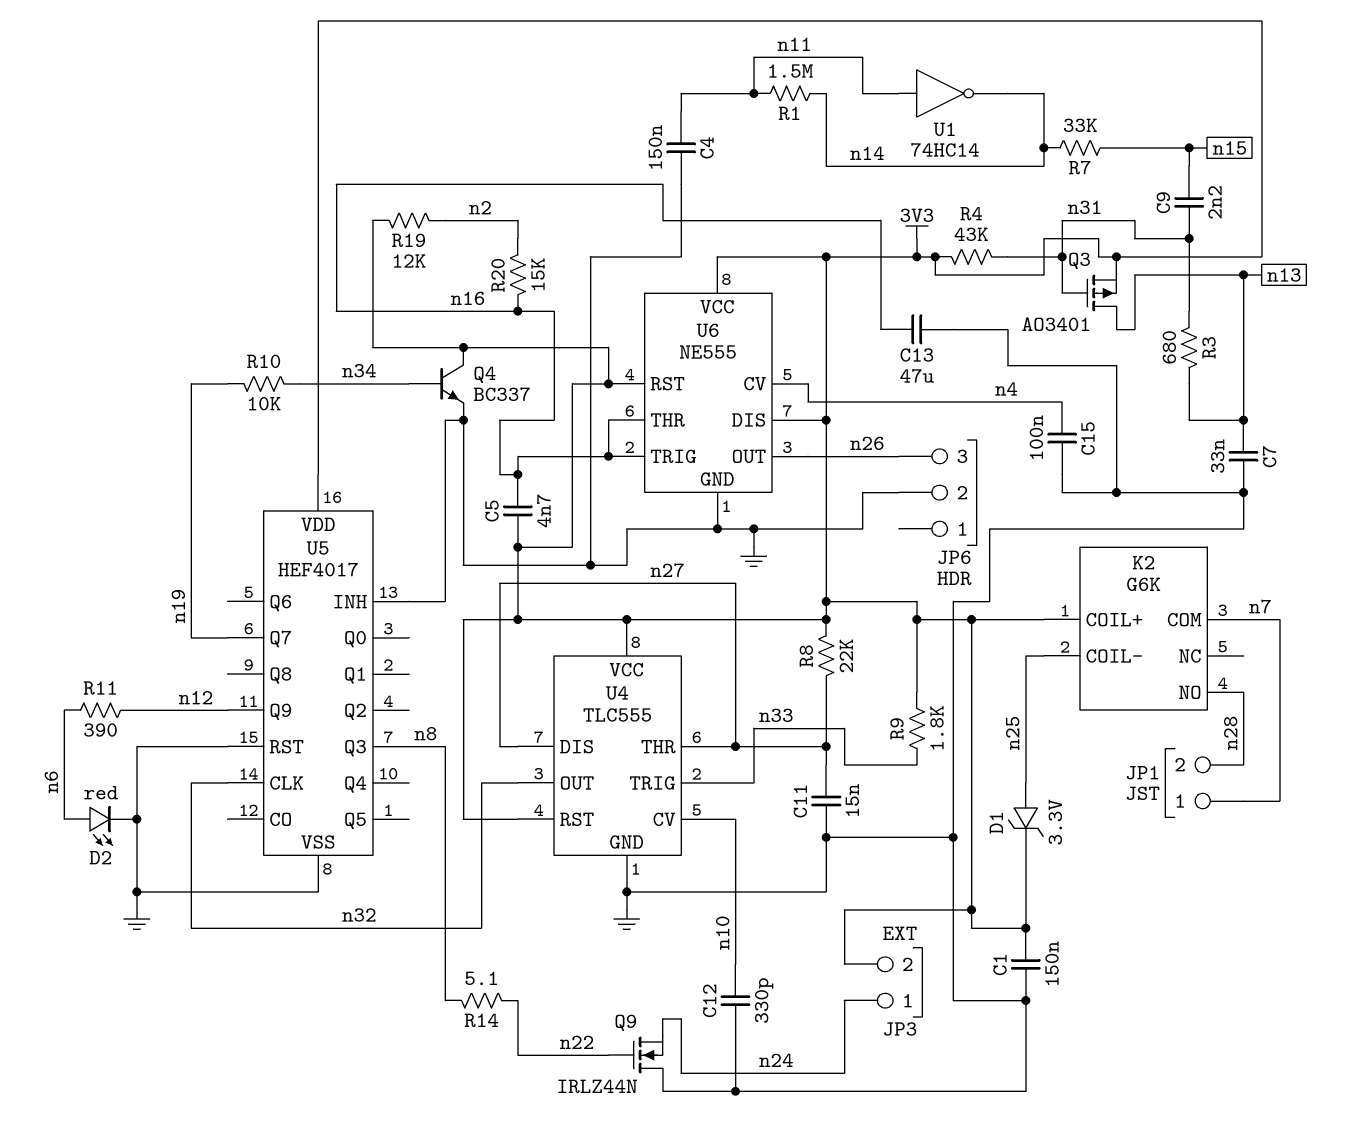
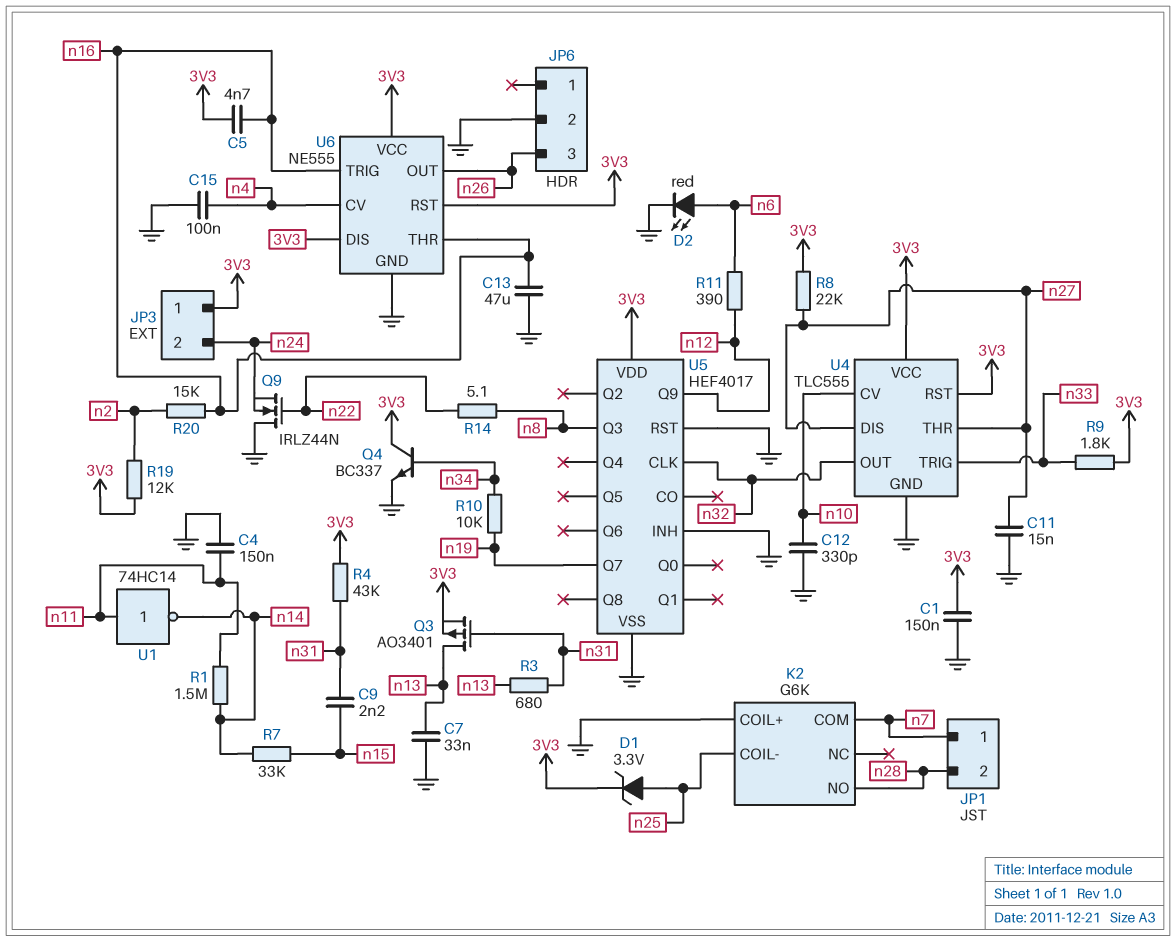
JP3 pin 1: n24 -> 3V3
JP3 pin 2: 3V3 -> n24
K2 pin COIL+: 3V3 -> GND

